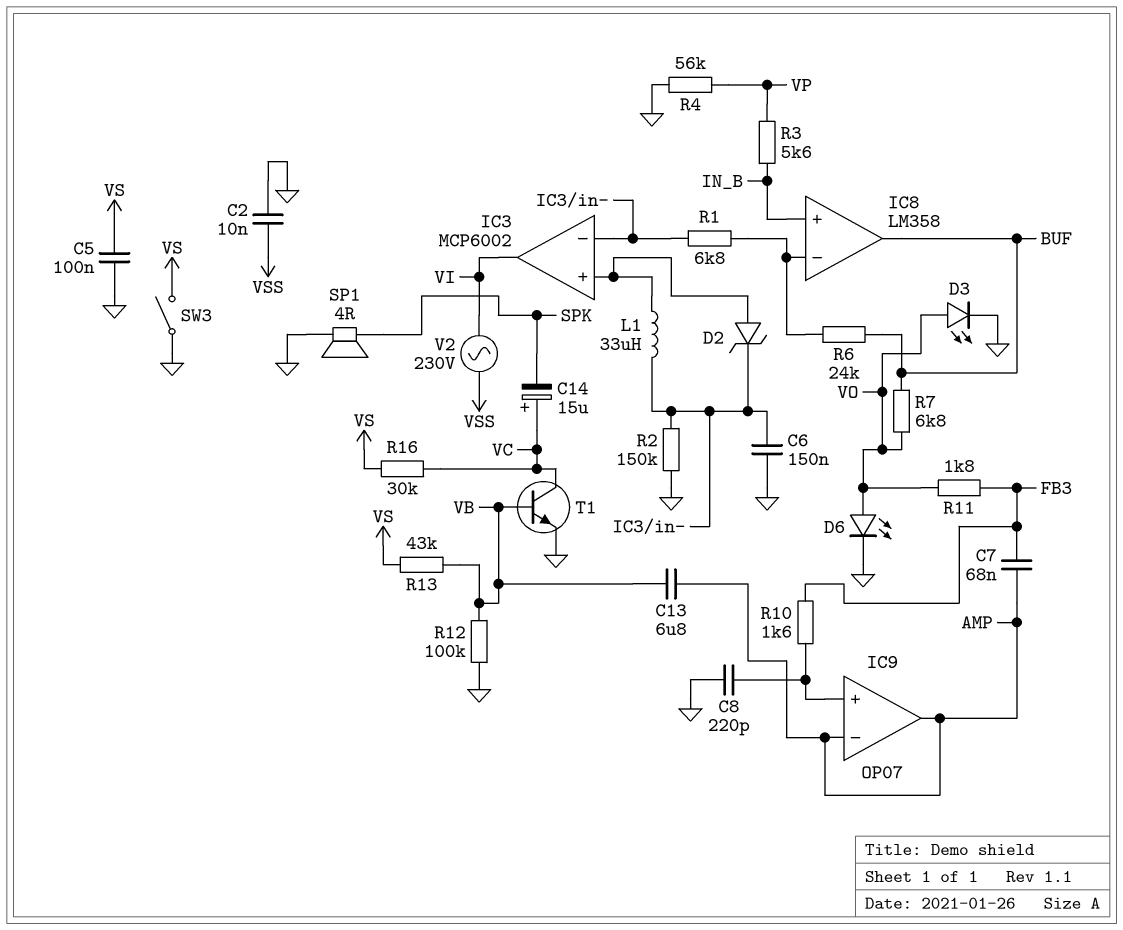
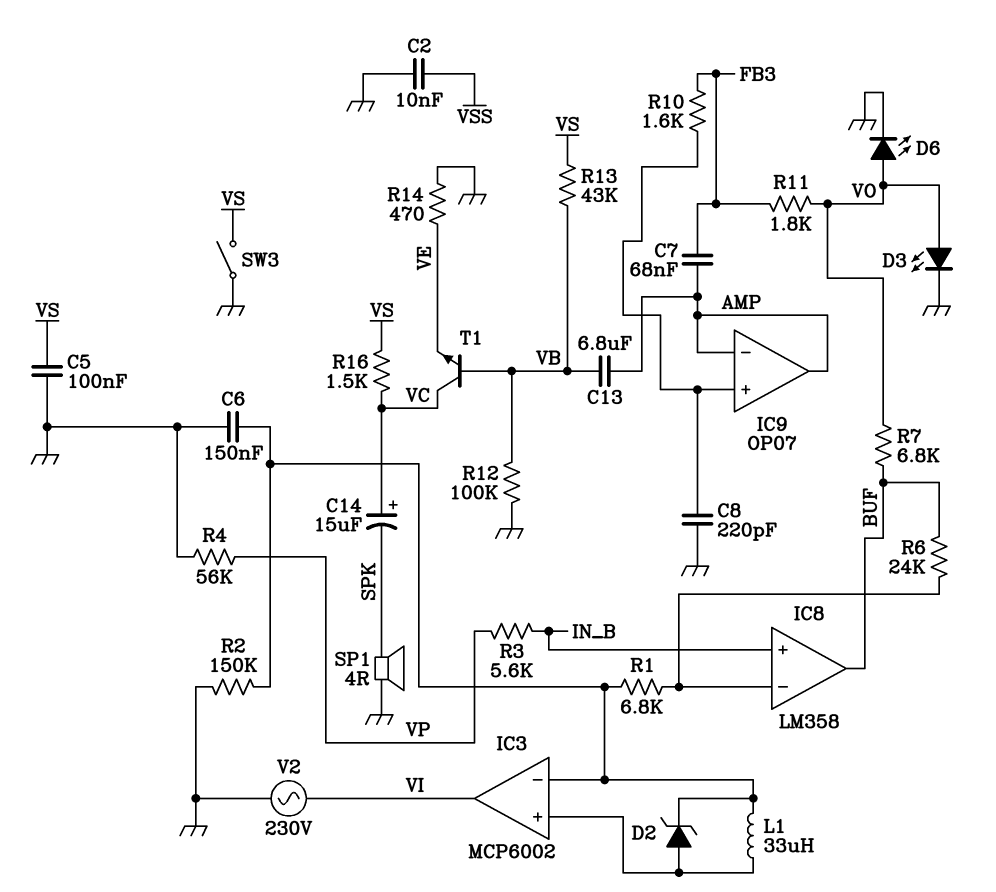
R14: none -> 470 (GND, VE)
R16: 30k (VC, VS) -> 1.5k (VC, VS)
T1: NPN (B VB, C VC, E GND) -> NPN (B VB, C VC, E VE)
V2: AC 230V (VI, VSS) -> AC 230V (GND, VI)

